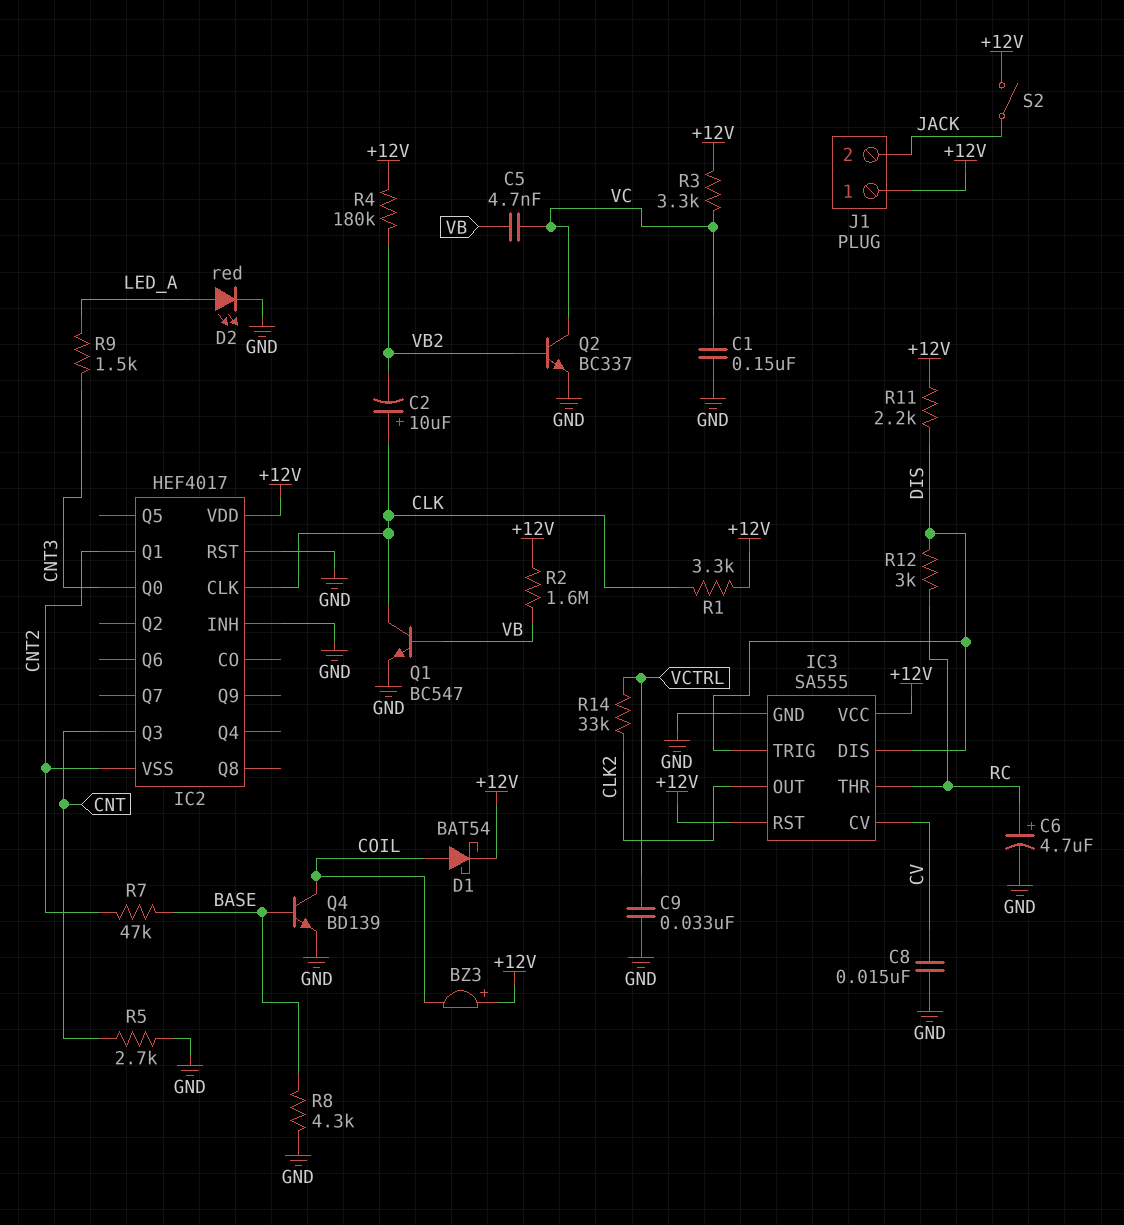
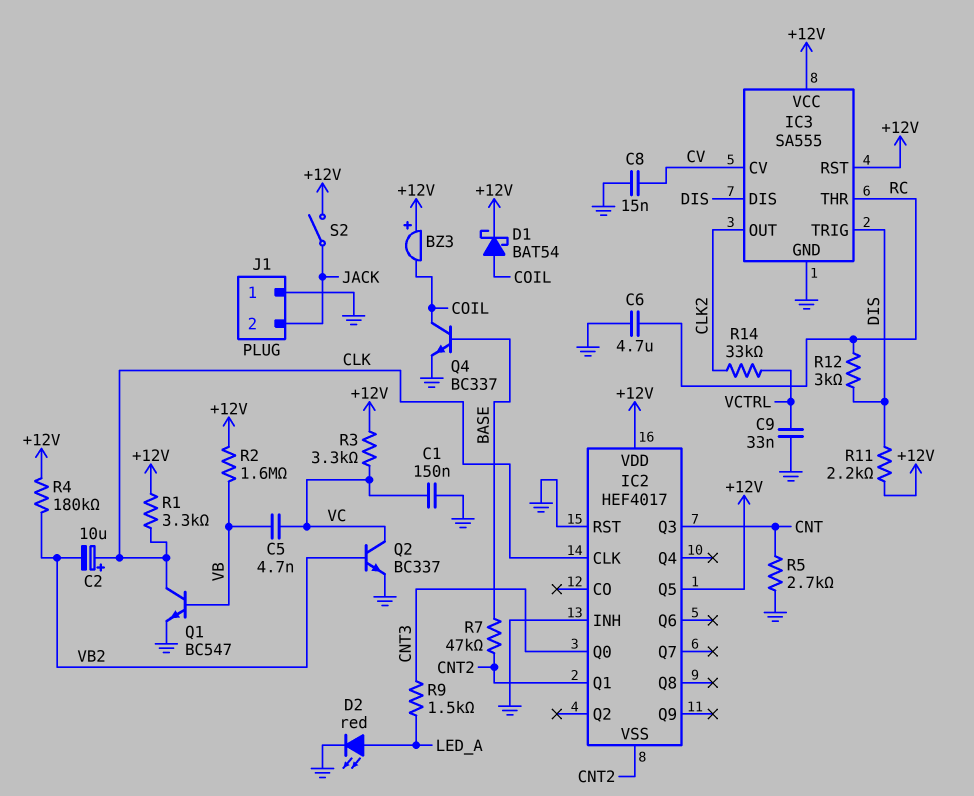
C6: 4.7uF (plus RC, minus GND) -> 4.7uF (GND, RC)
IC2 pin Q5: none -> +12V
J1 pin 1: +12V -> GND
Q4: NPN BD139 (B BASE, C COIL, E GND) -> NPN BC337 (B BASE, C COIL, E GND)
R8: 4.3k (BASE, GND) -> none

